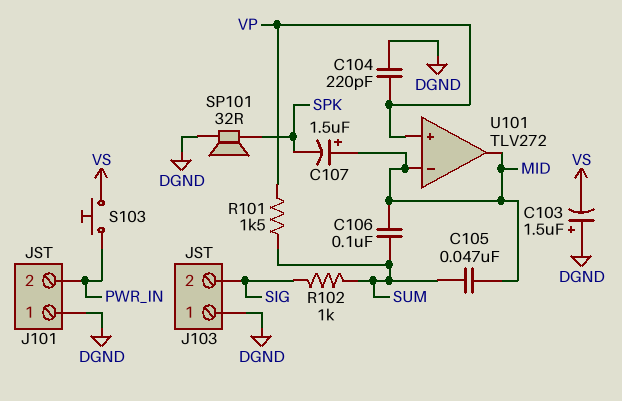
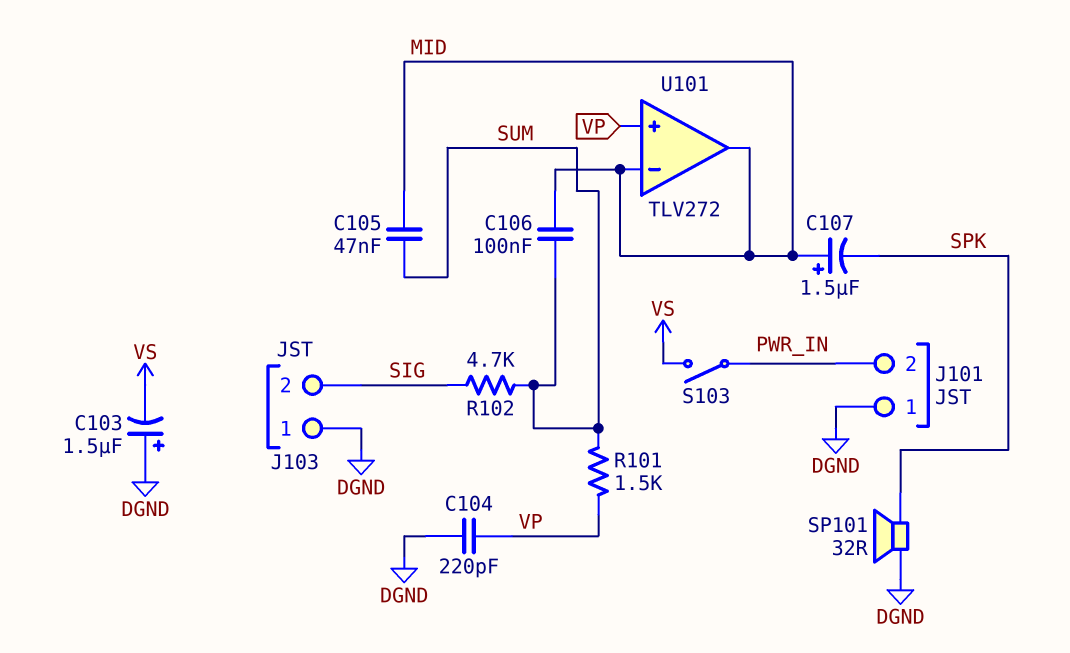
R102: 1k (SIG, SUM) -> 4.7k (SIG, SUM)
S103: button (PWR_IN, VS) -> switch (PWR_IN, VS)

